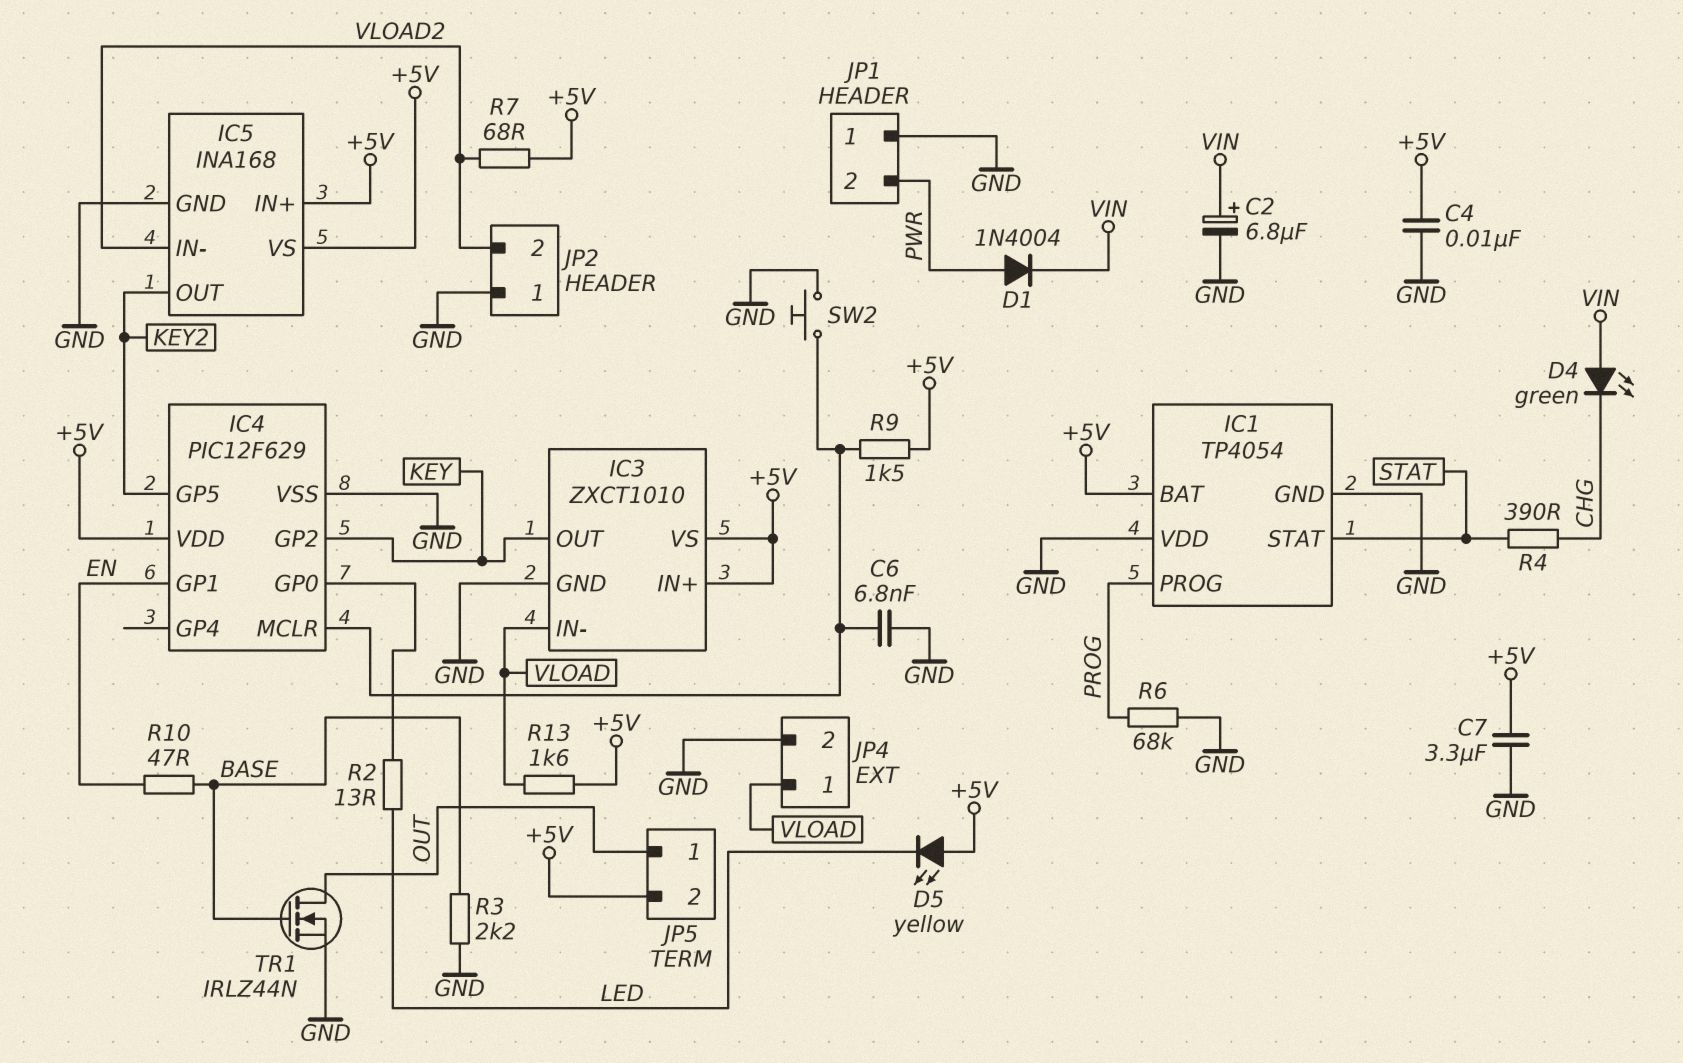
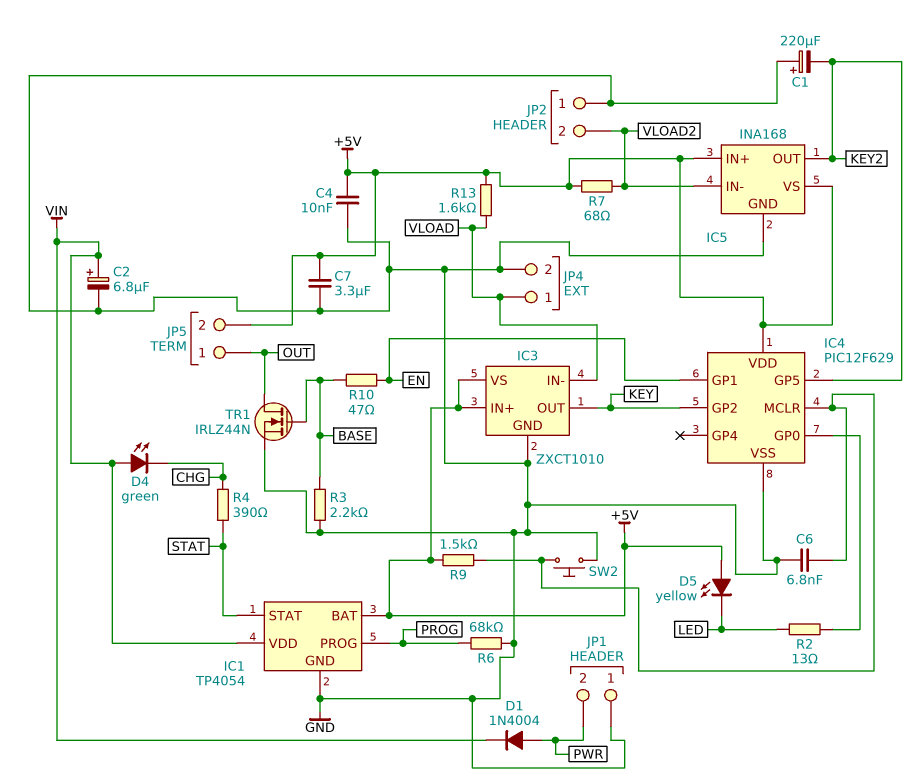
C1: none -> 220uF (plus GND, minus KEY2)
IC1 pin VDD: GND -> VIN

